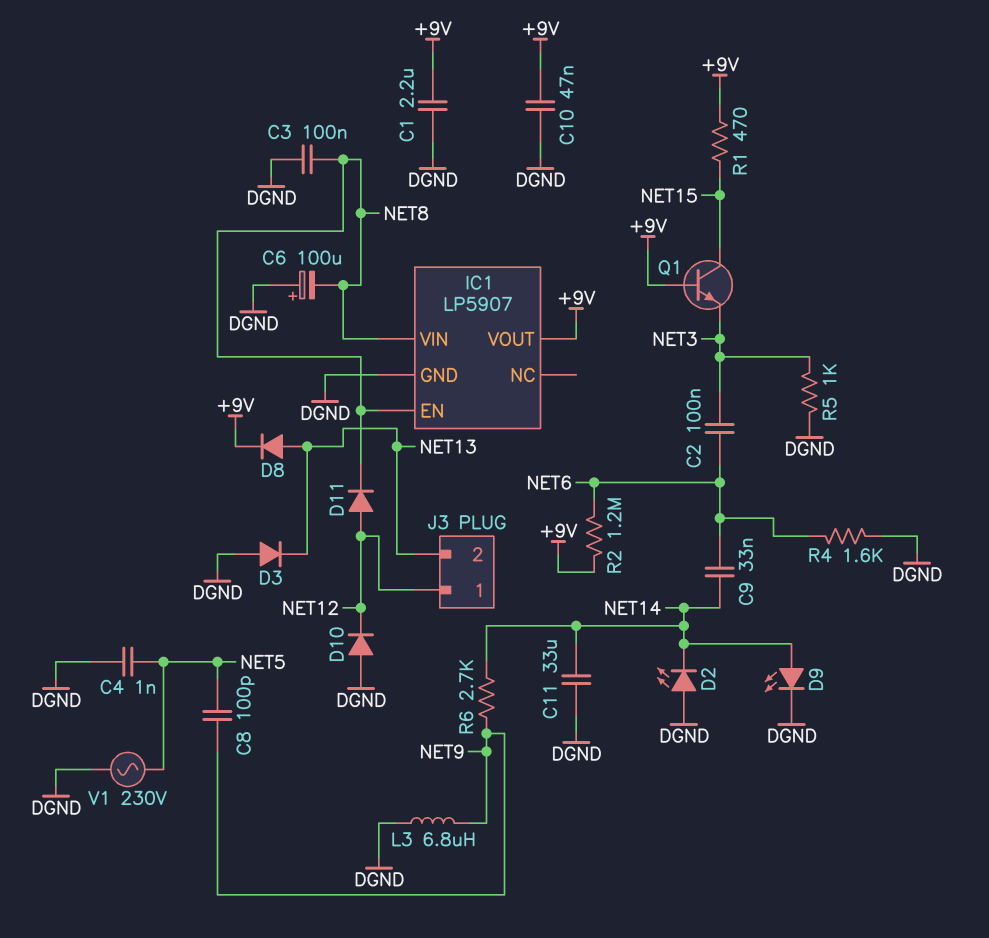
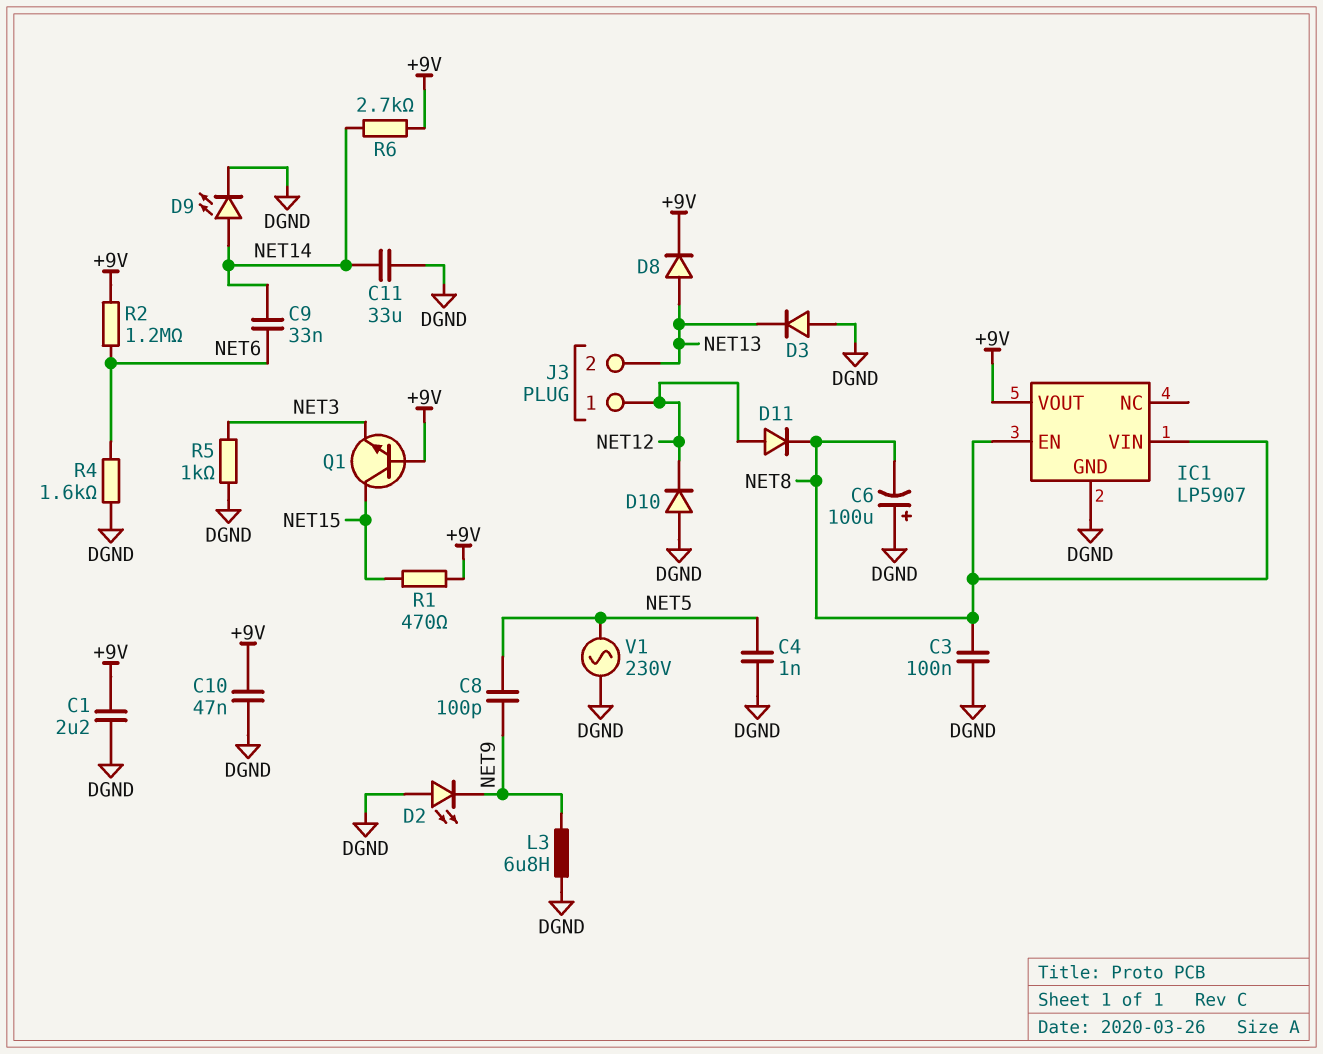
C2: 100nF (NET3, NET6) -> none
D2: LED (A DGND, K NET14) -> LED (A DGND, K NET9)
R6: 2.7k (NET9, NET14) -> 2.7k (+9V, NET14)

